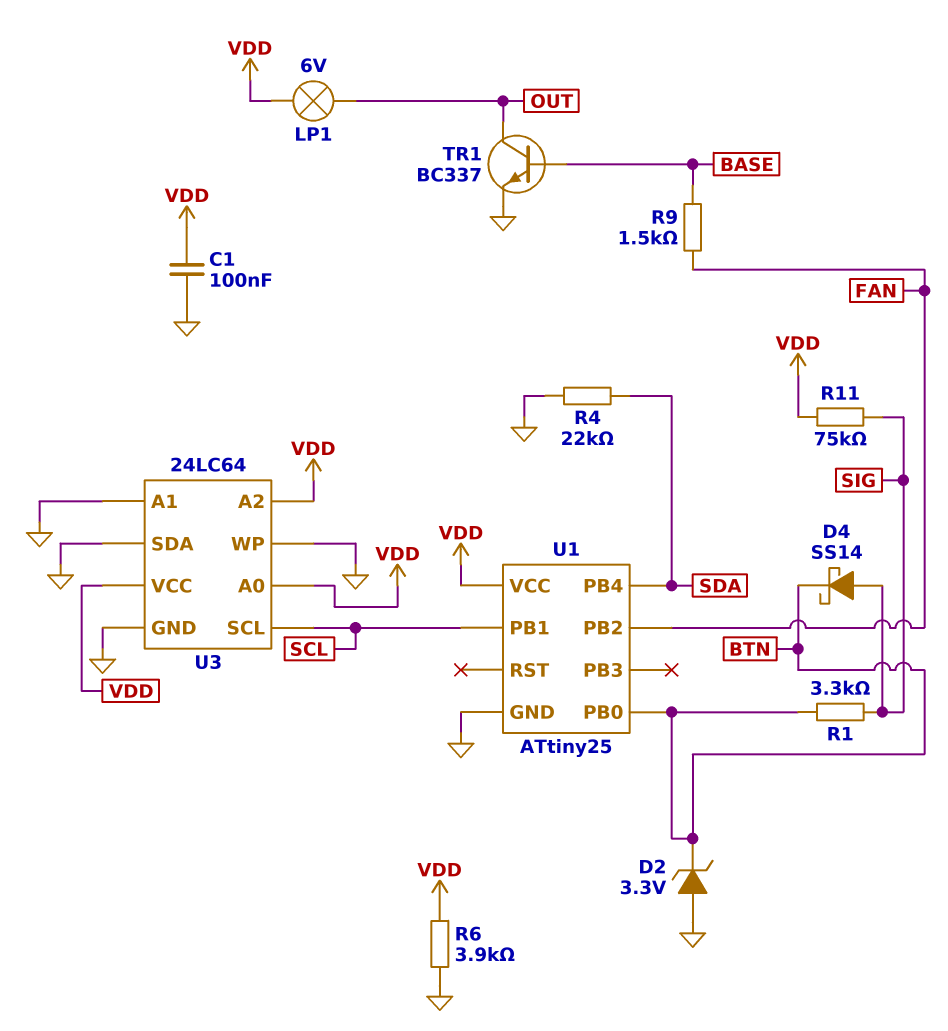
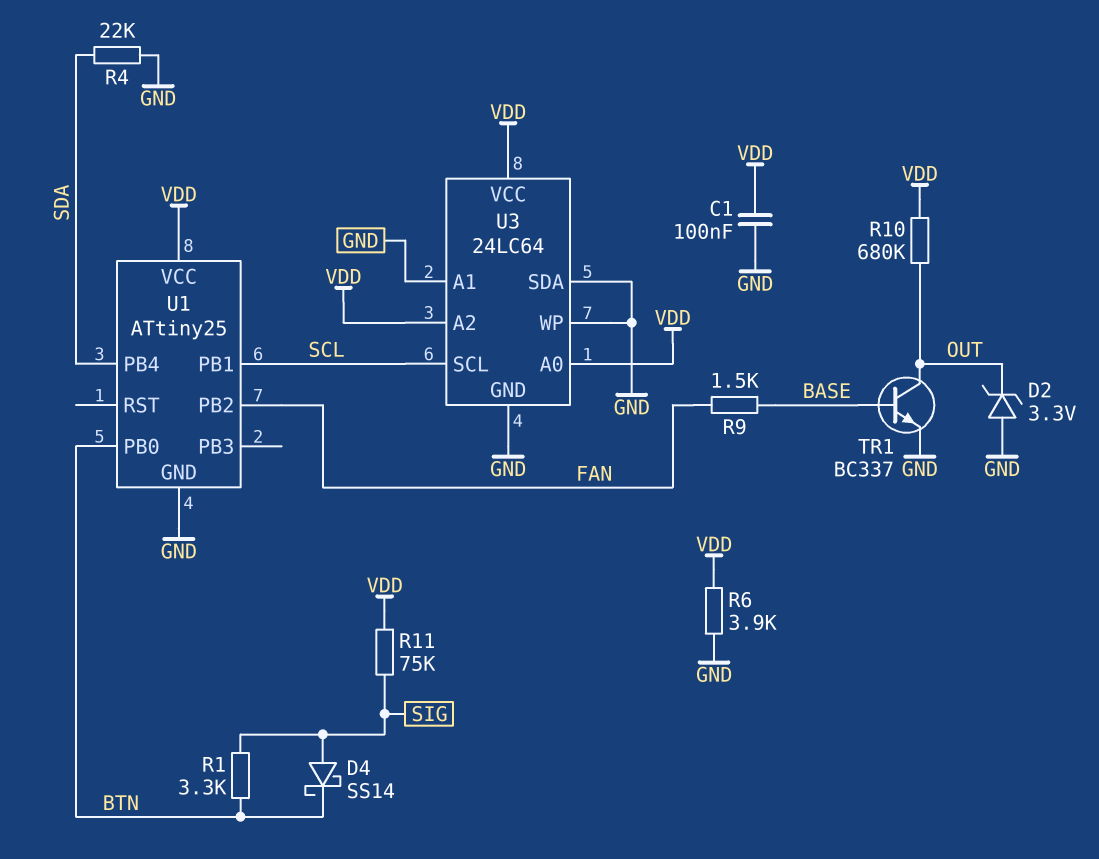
D2: zener 3.3V (A GND, K BTN) -> zener 3.3V (A GND, K OUT)
LP1: lamp 6V (OUT, VDD) -> none
R10: none -> 680k (OUT, VDD)

